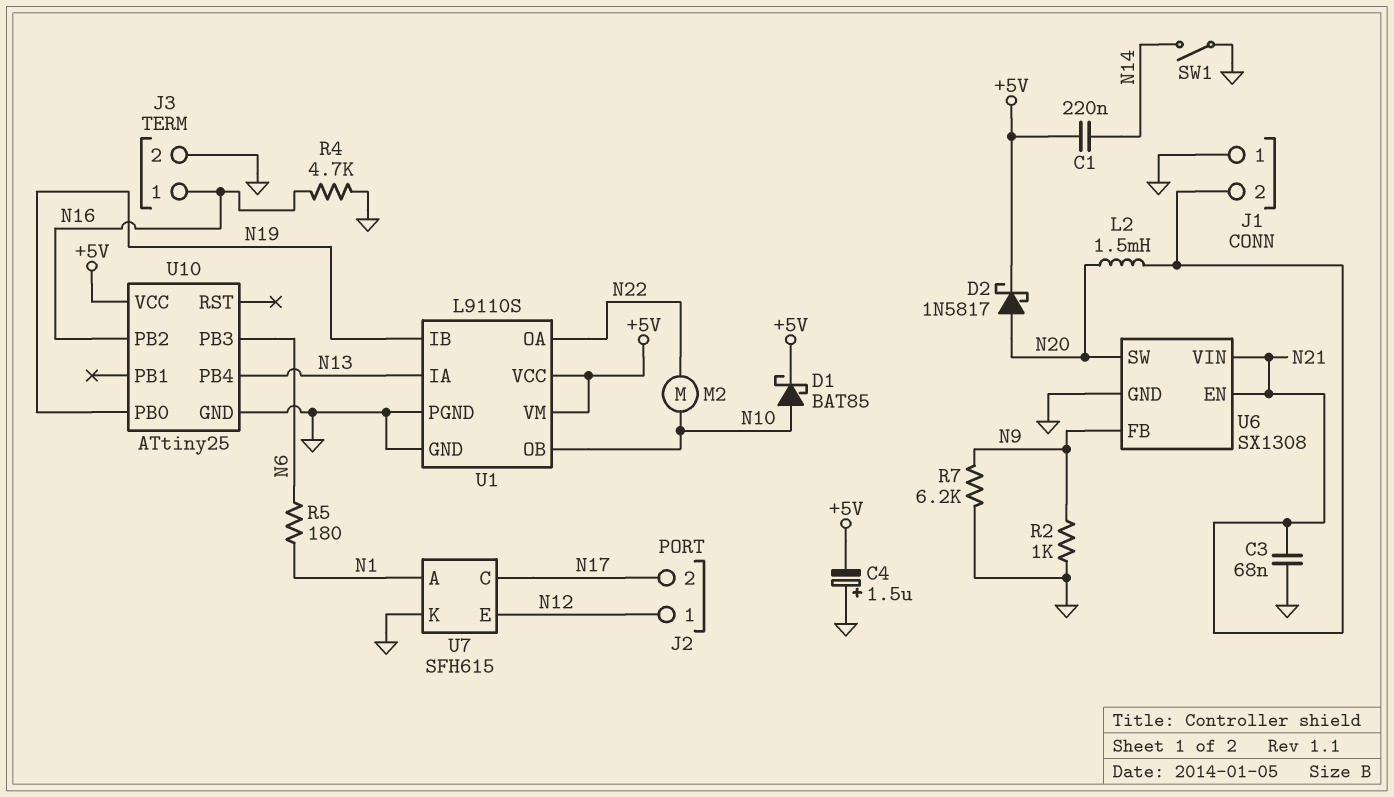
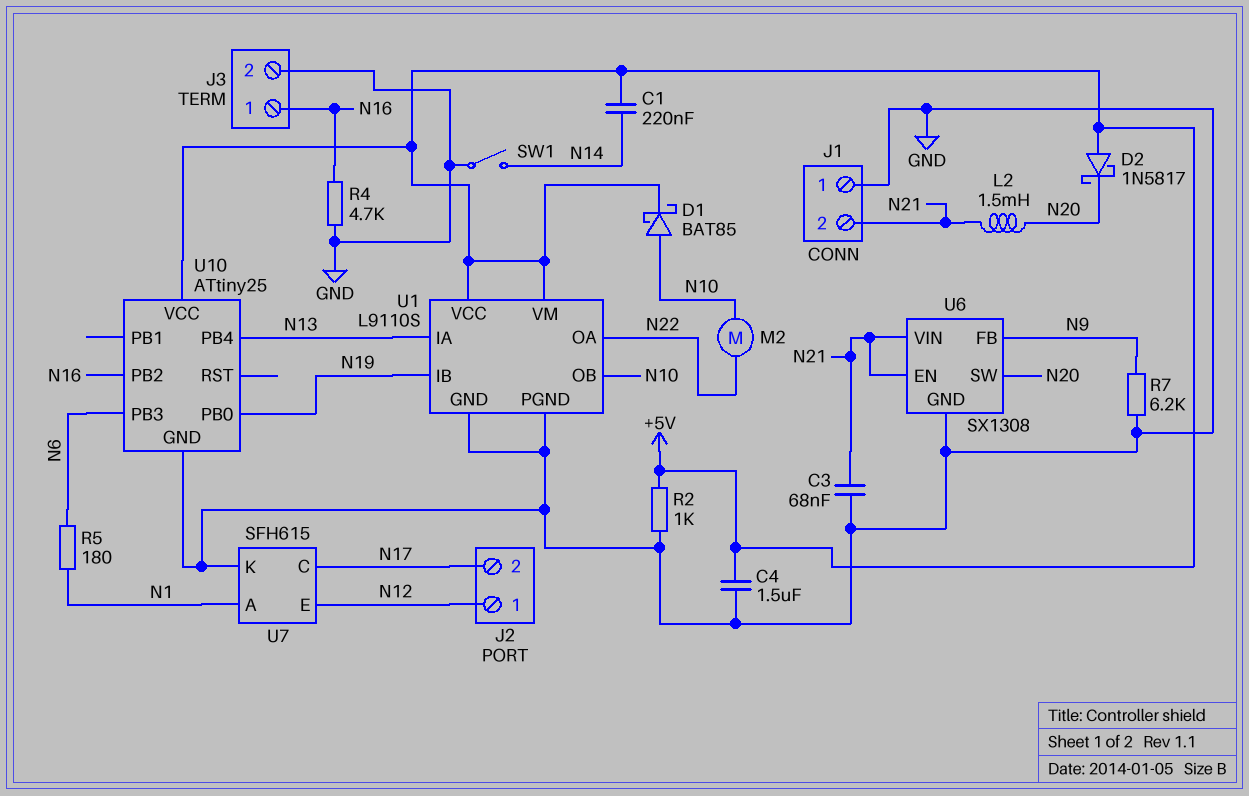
C4: 1.5uF (plus GND, minus +5V) -> 1.5uF (+5V, GND)
D2: schottky 1N5817 (A N20, K +5V) -> schottky 1N5817 (A +5V, K N20)
R2: 1k (GND, N9) -> 1k (+5V, GND)

